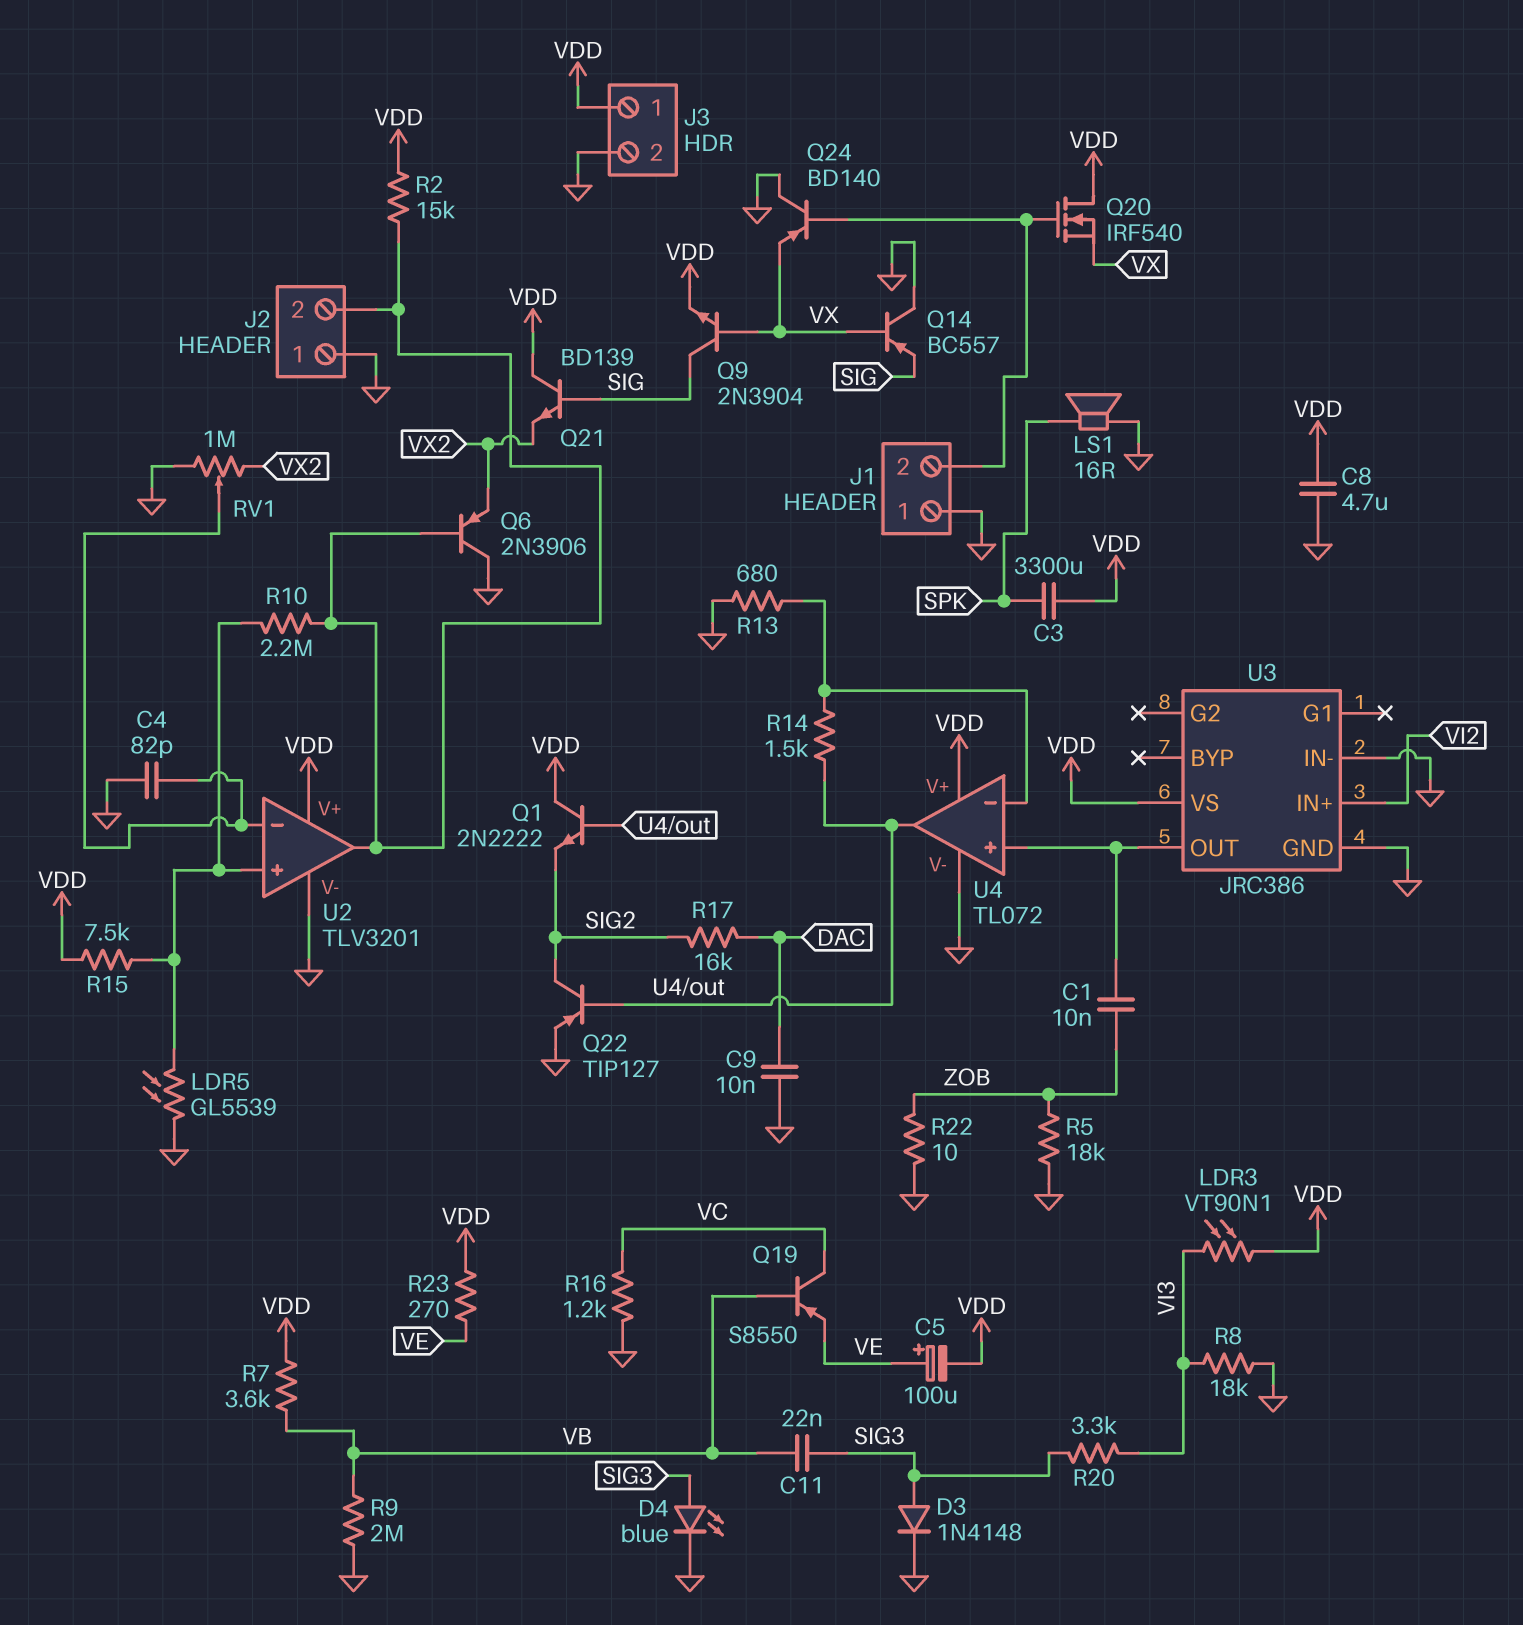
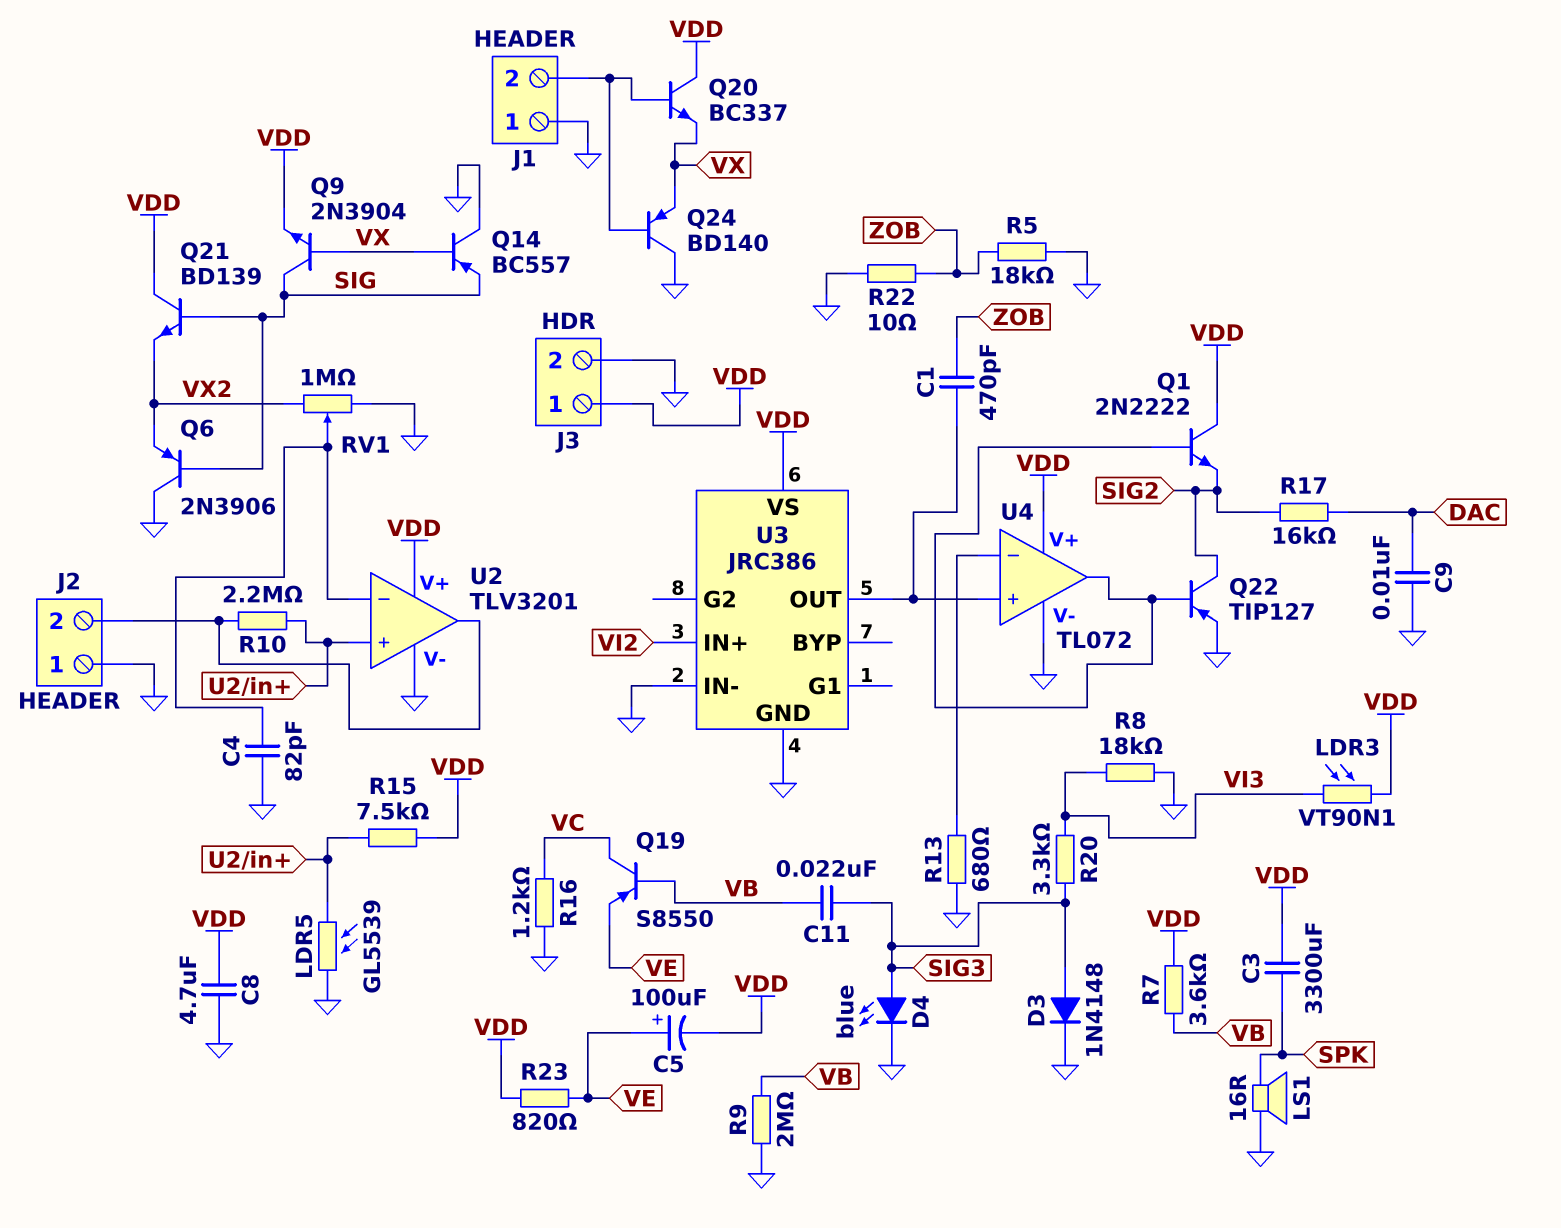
C1: 10nF (U3/OUT, ZOB) -> 470pF (U3/OUT, ZOB)
Q6: PNP 2N3906 (B J2/2, C GND, E VX2) -> PNP 2N3906 (B SIG, C GND, E VX2)
Q20: NMOS IRF540 (G J1/2, D VDD, S VX) -> NPN BC337 (B J1/2, C VDD, E VX)
R2: 15k (J2/2, VDD) -> none
R14: 1.5k (U4/in-, U4/out) -> none
R23: 270 (VDD, VE) -> 820 (VDD, VE)

